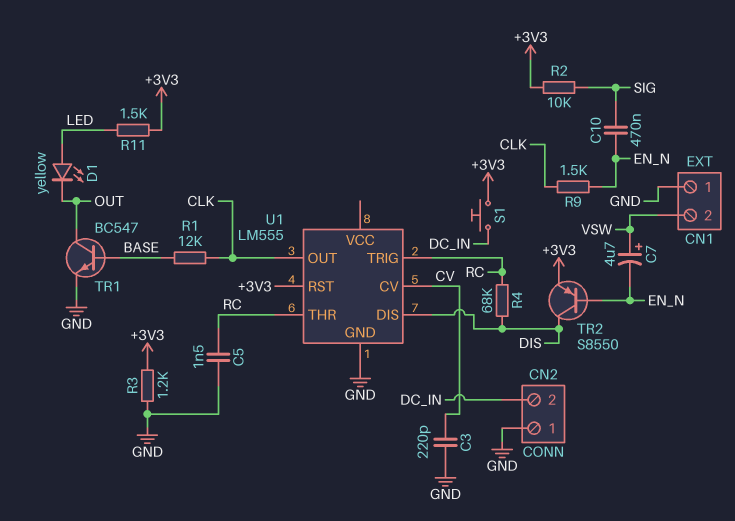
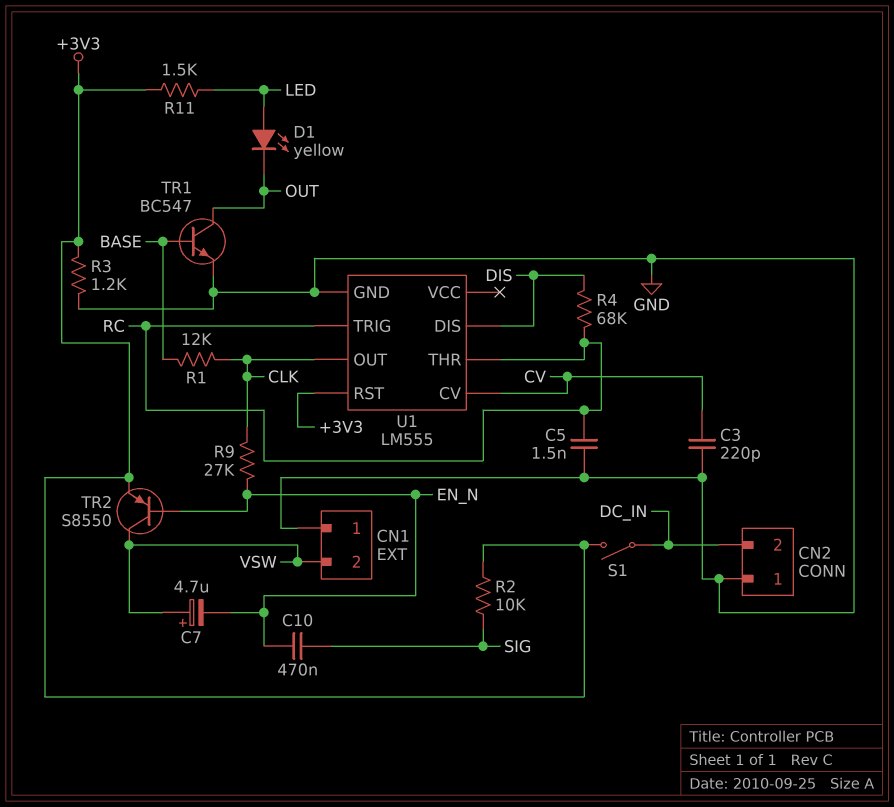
R9: 1.5k (CLK, EN_N) -> 27k (CLK, EN_N)
S1: button (+3V3, DC_IN) -> switch (+3V3, DC_IN)
TR2: PNP S8550 (B EN_N, C DIS, E +3V3) -> PNP S8550 (B EN_N, C VSW, E +3V3)

